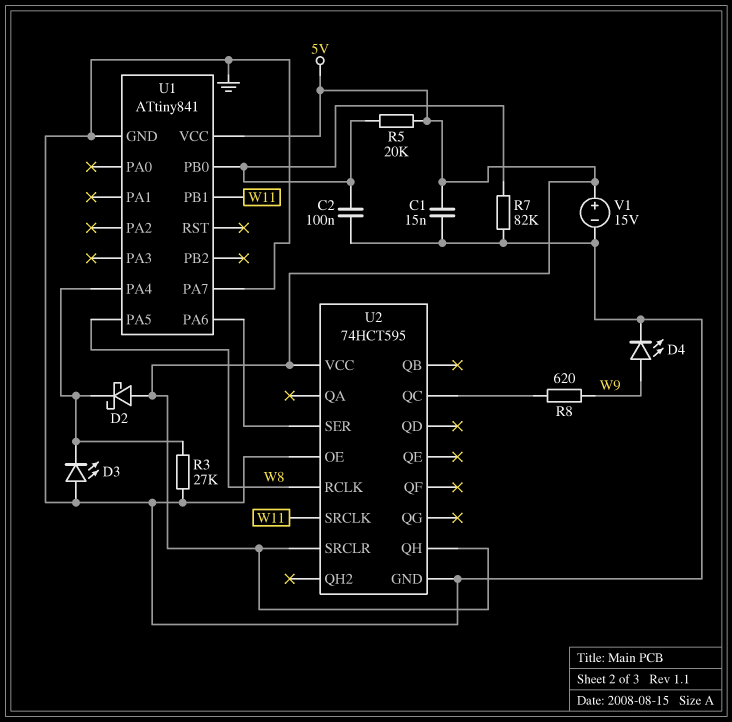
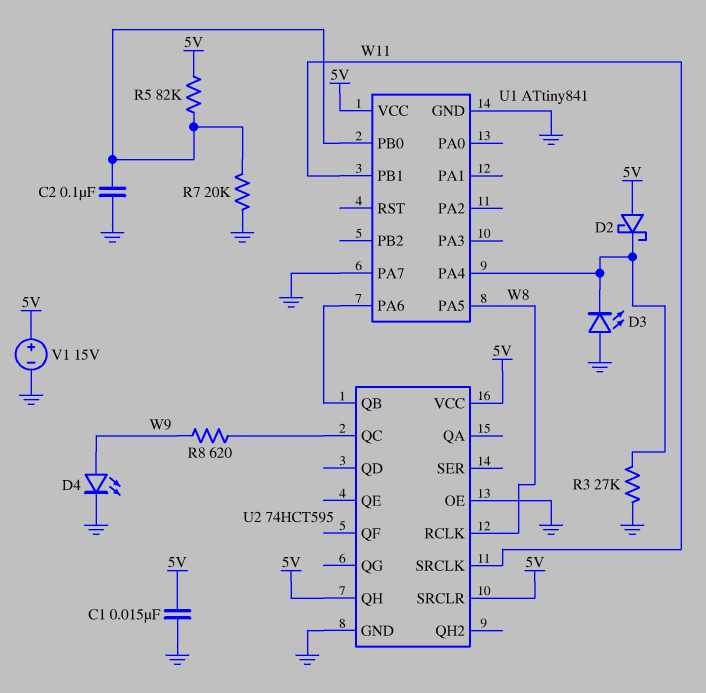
R5: 20k (5V, U1/PB0) -> 82k (5V, U1/PB0)
R7: 82k (GND, U1/PB0) -> 20k (GND, U1/PB0)
U2 pin QB: none -> U1/PA6
U2 pin SER: U1/PA6 -> none

